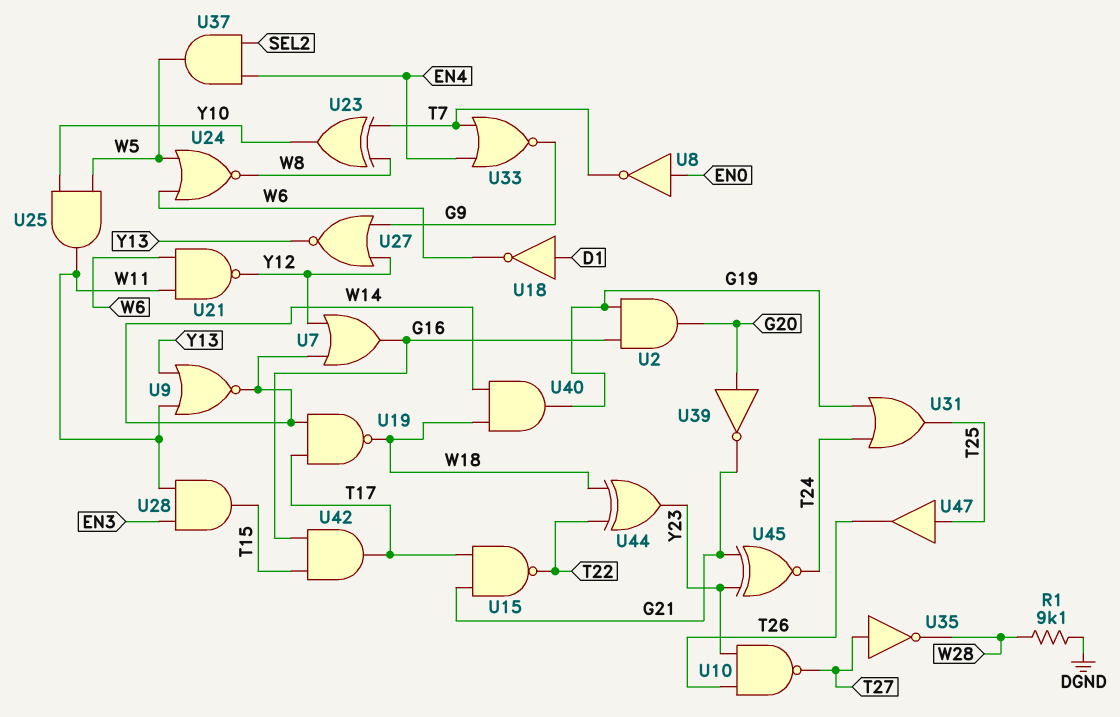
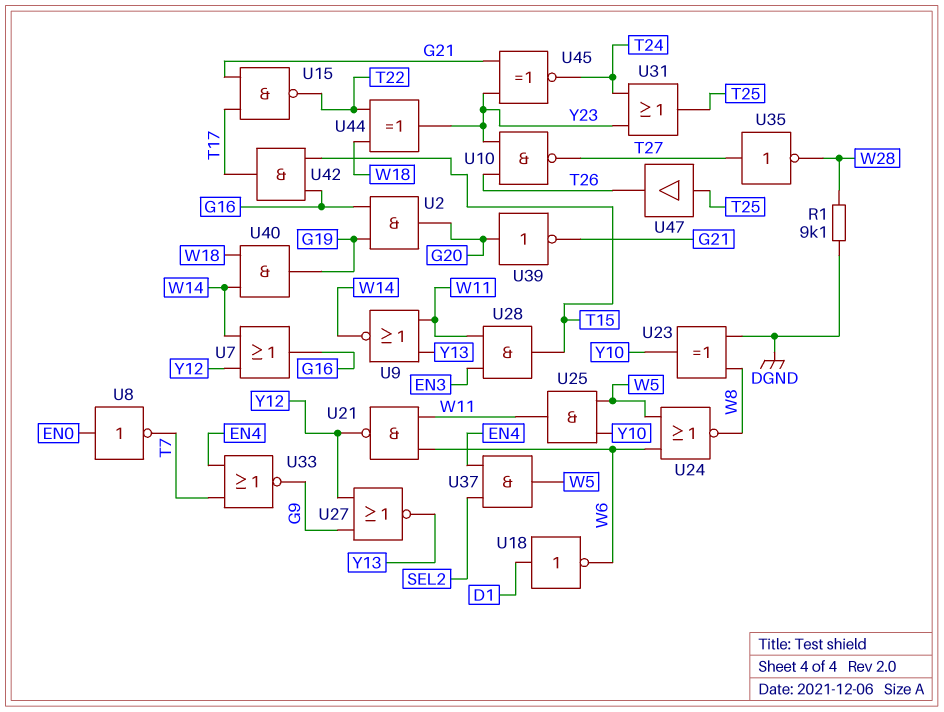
U19: NAND (in T17, in W14, out W18) -> none
U23: XOR (in T7, in W8, out Y10) -> XOR (in DGND, in W8, out Y10)
U31: OR (in G19, in T24, out T25) -> OR (in T24, in Y23, out T25)

